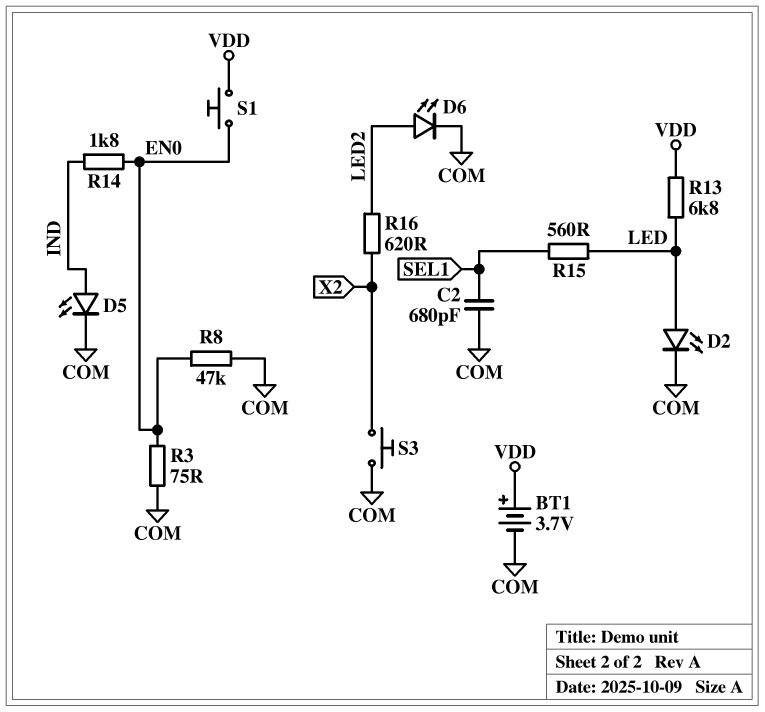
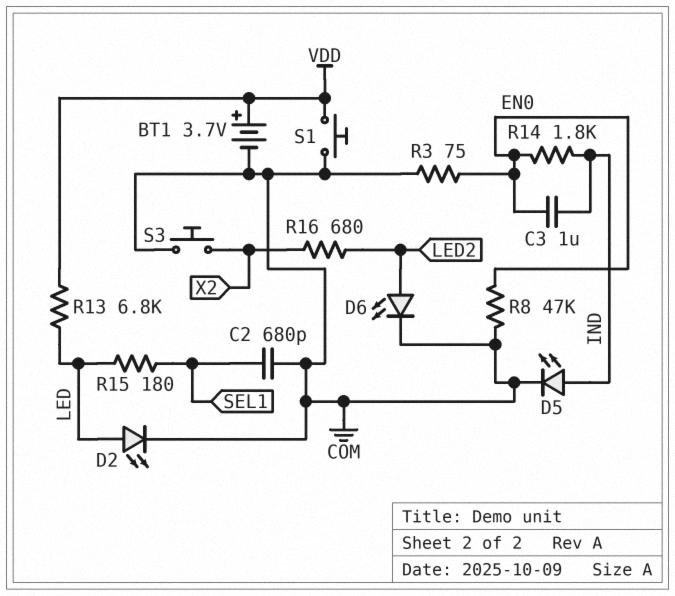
C3: none -> 1uF (EN0, IND)
R15: 560 (LED, SEL1) -> 180 (LED, SEL1)
R16: 620 (LED2, X2) -> 680 (LED2, X2)
S1: button (EN0, VDD) -> button (COM, VDD)

